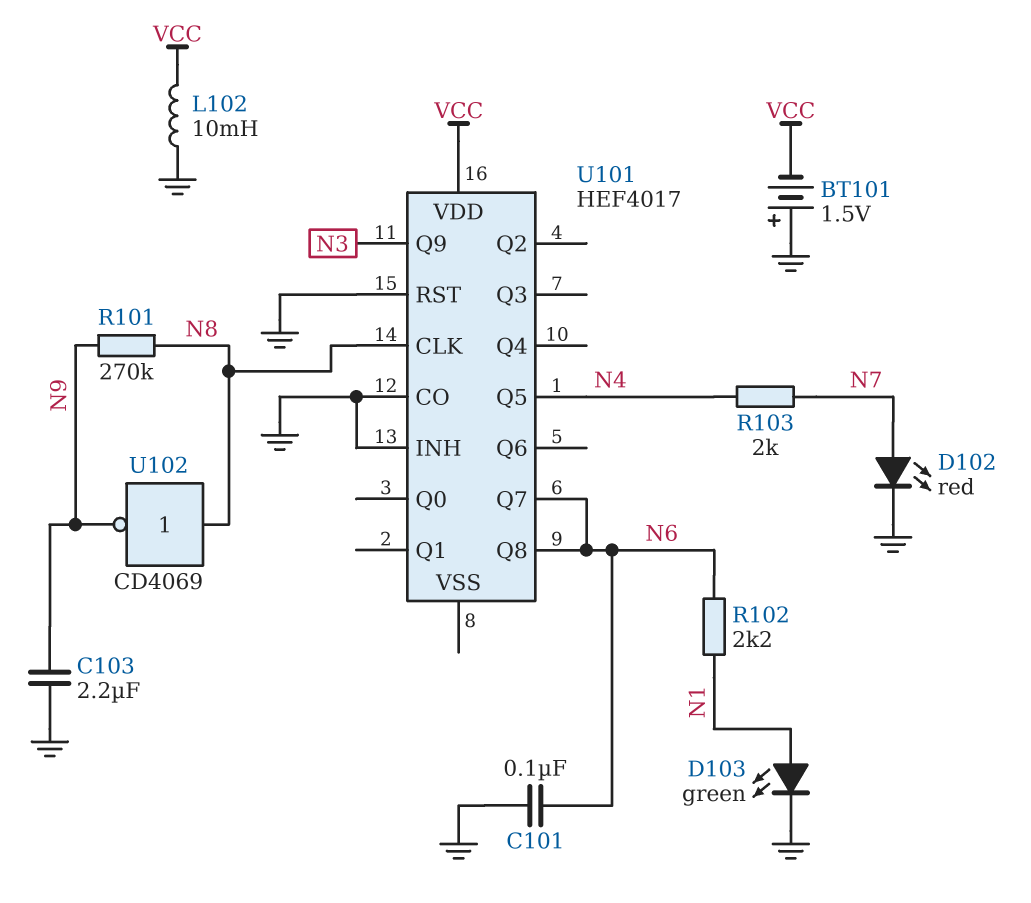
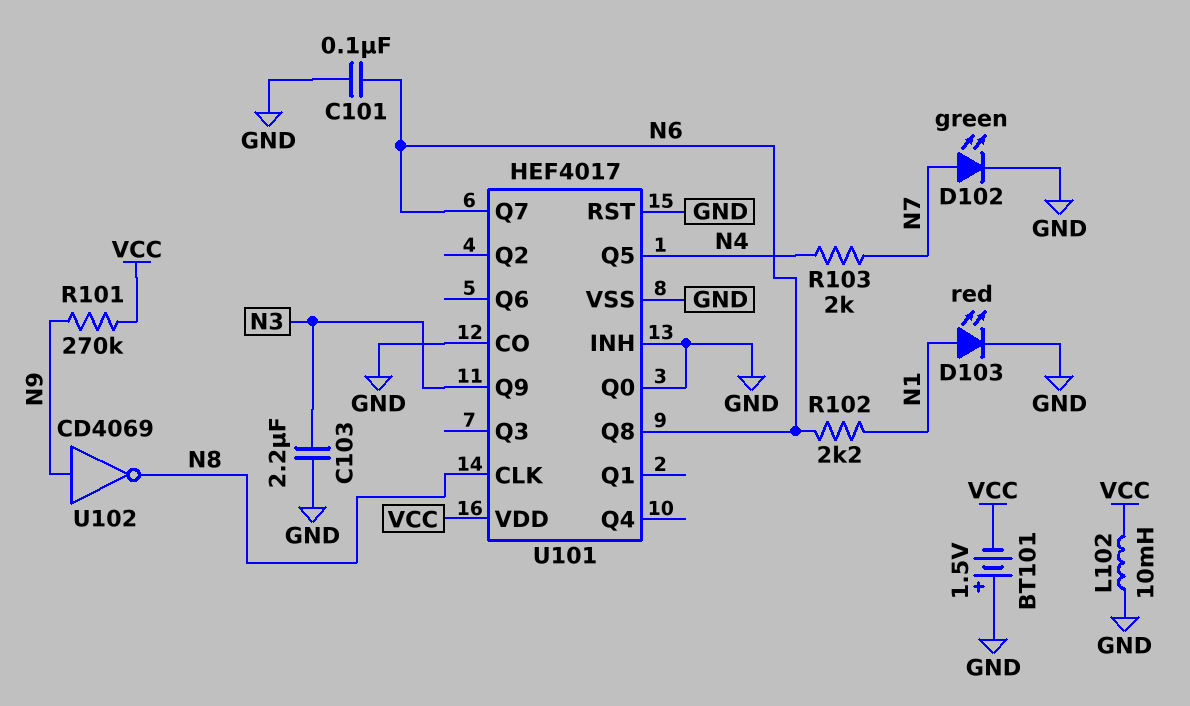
C103: 2.2uF (GND, N9) -> 2.2uF (GND, N3)
D102: LED red (A N7, K GND) -> LED green (A N7, K GND)
D103: LED green (A N1, K GND) -> LED red (A N1, K GND)
R101: 270k (N8, N9) -> 270k (N9, VCC)
U101 pin Q0: none -> GND
U101 pin VSS: none -> GND
U102: NOT CD4069 (in N8, out N9) -> NOT CD4069 (in N9, out N8)

